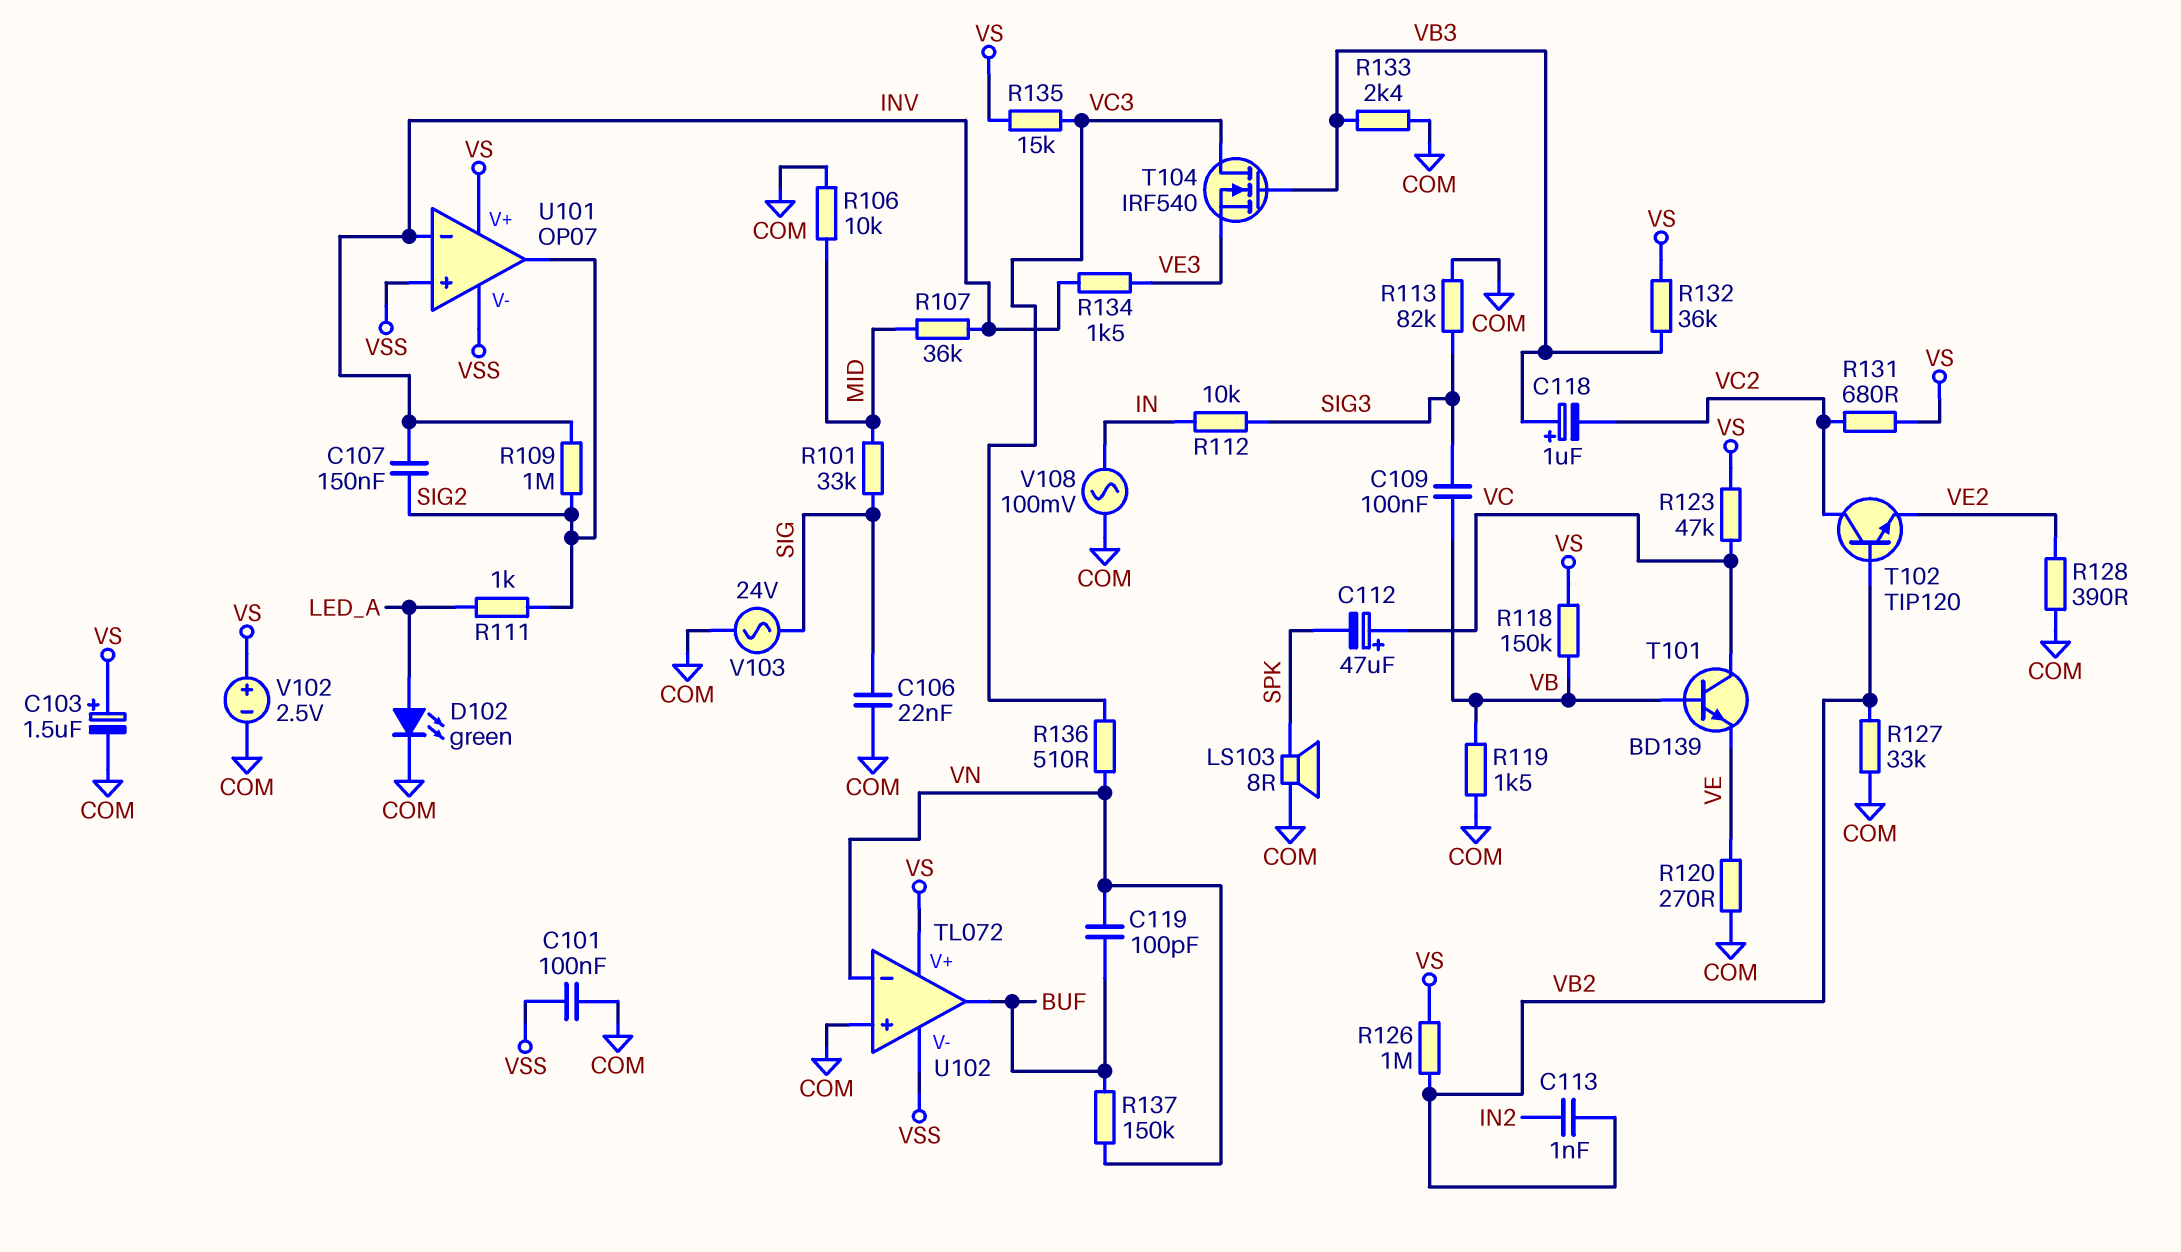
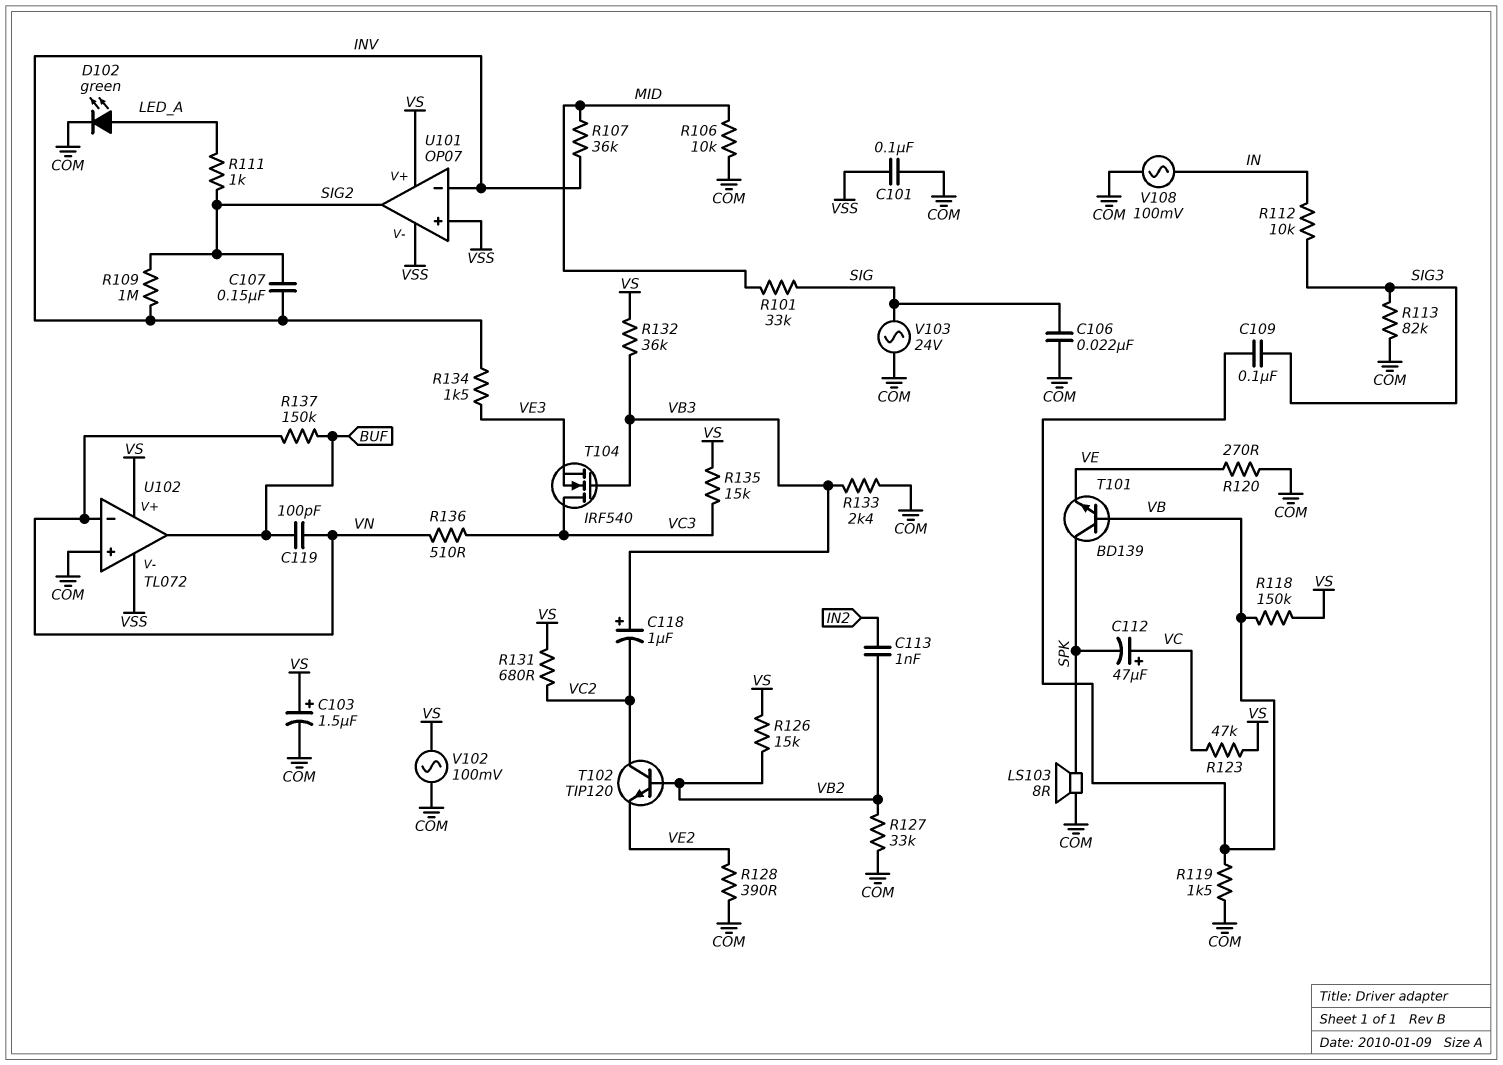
R126: 1M (VB2, VS) -> 15k (VB2, VS)
T101: NPN BD139 (B VB, C VC, E VE) -> NPN BD139 (B VB, C SPK, E VE)
V102: 2.5V (plus VS, minus COM) -> AC 100mV (COM, VS)

